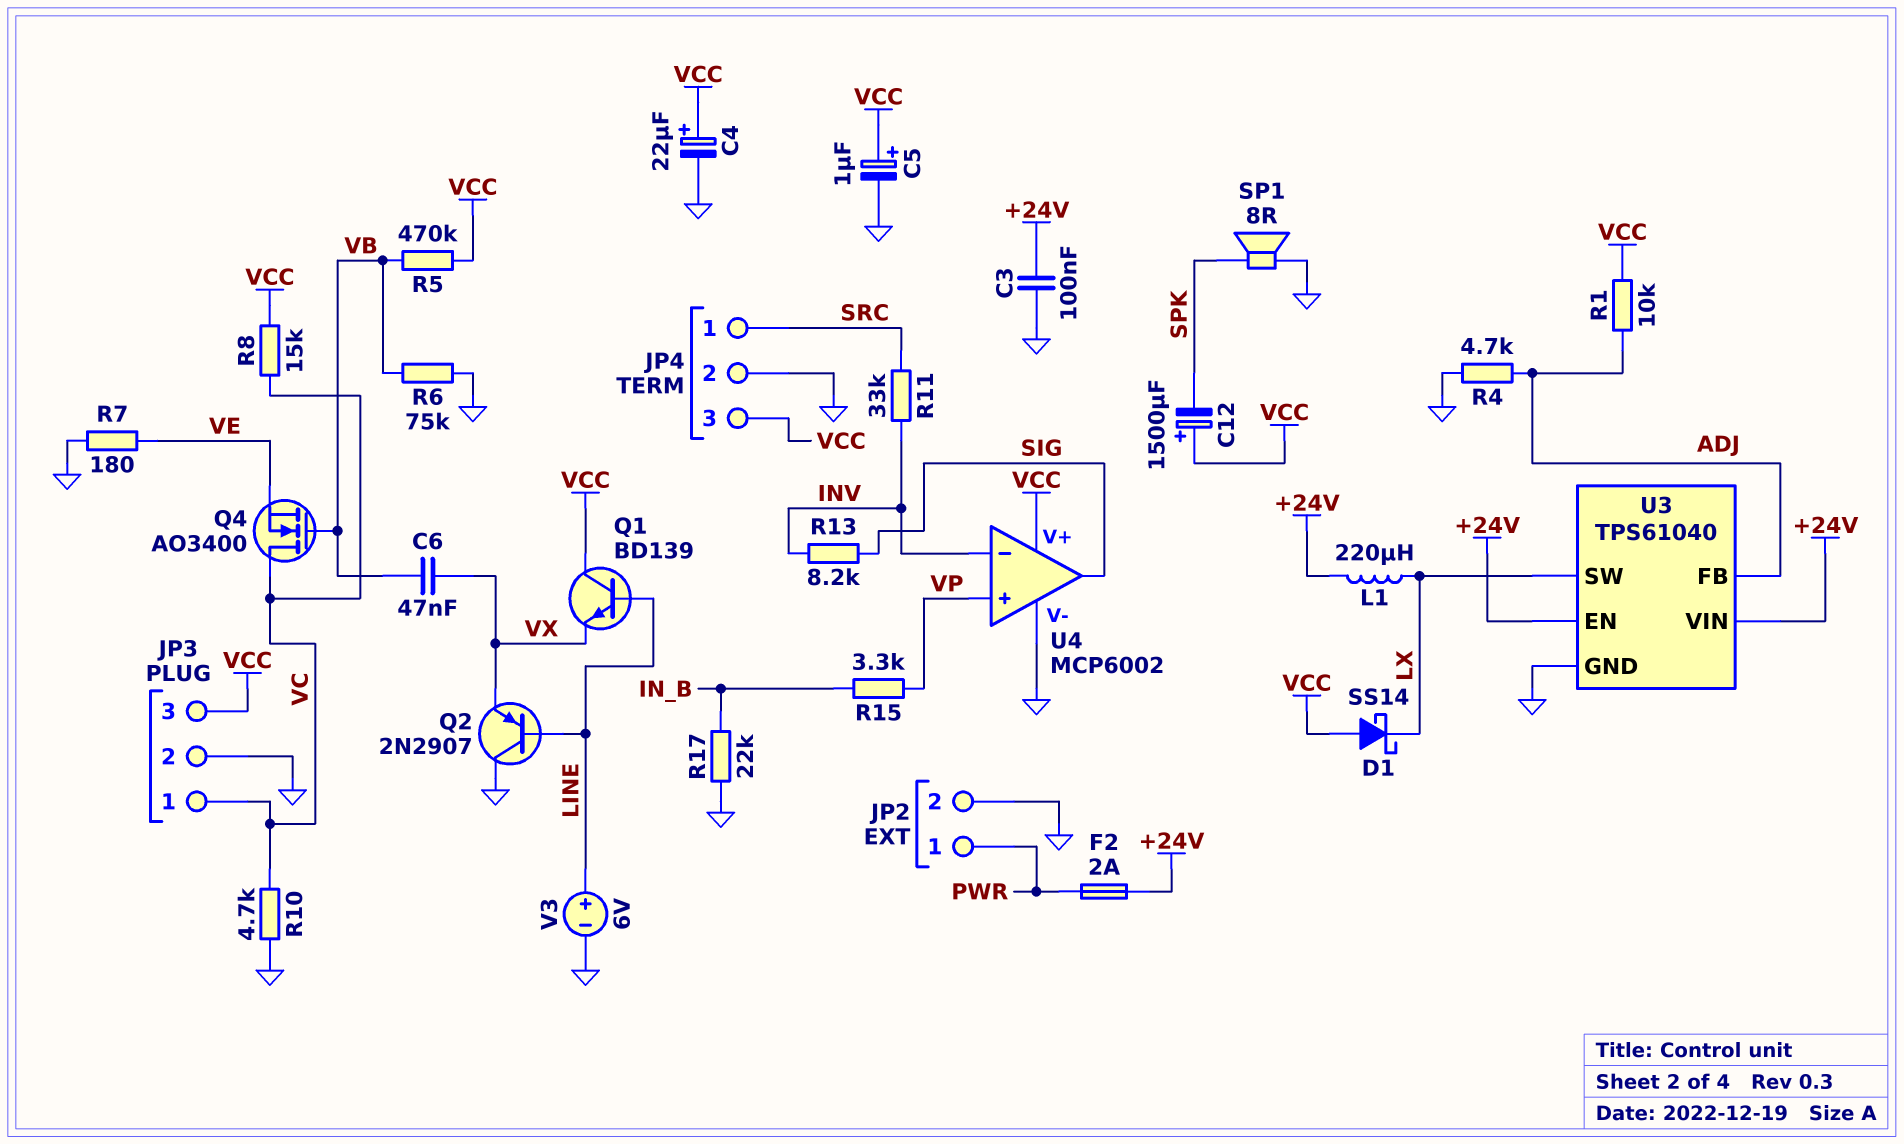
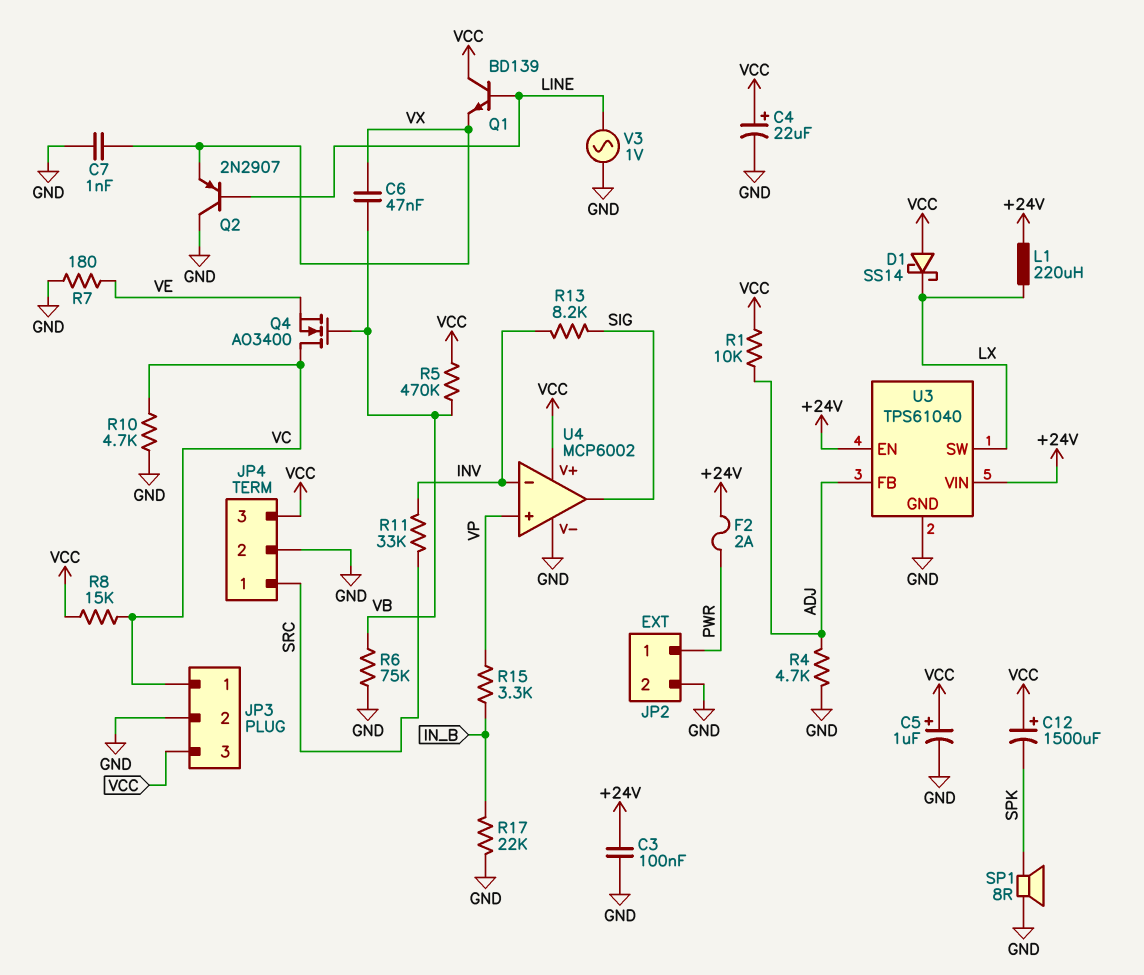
C7: none -> 1nF (GND, VX)
V3: 6V (plus LINE, minus GND) -> AC 1V (GND, LINE)

